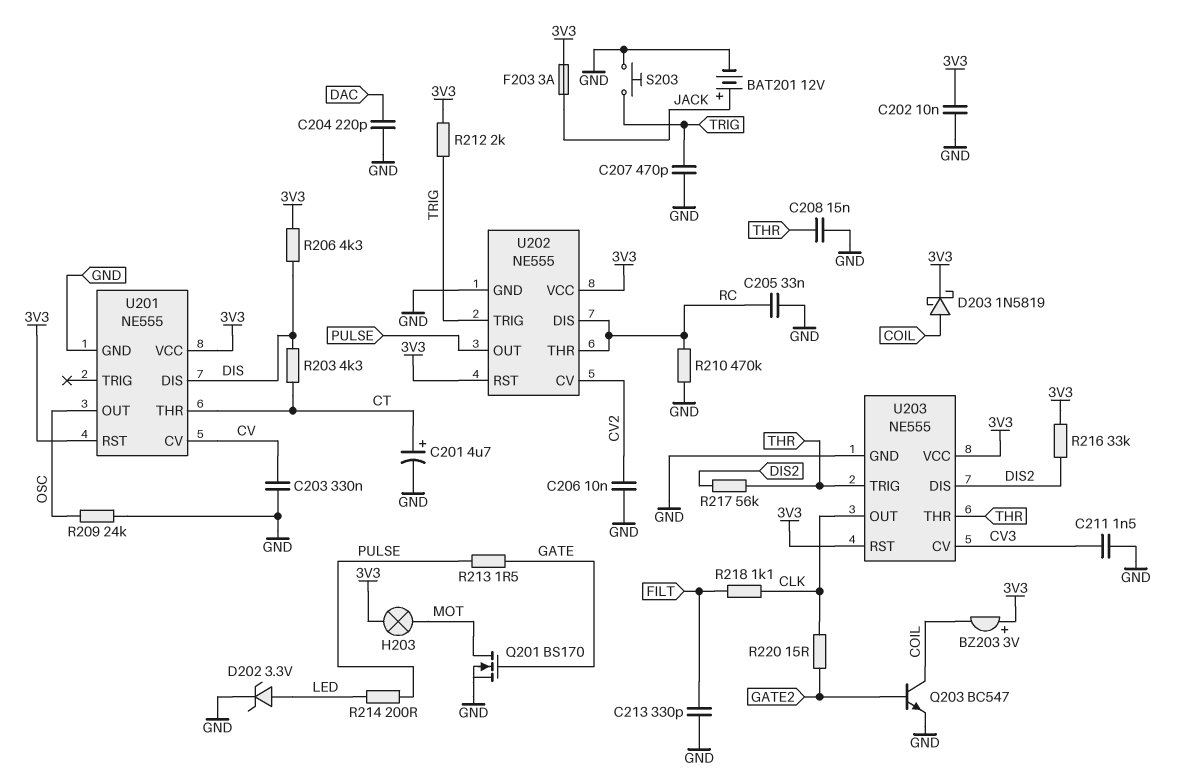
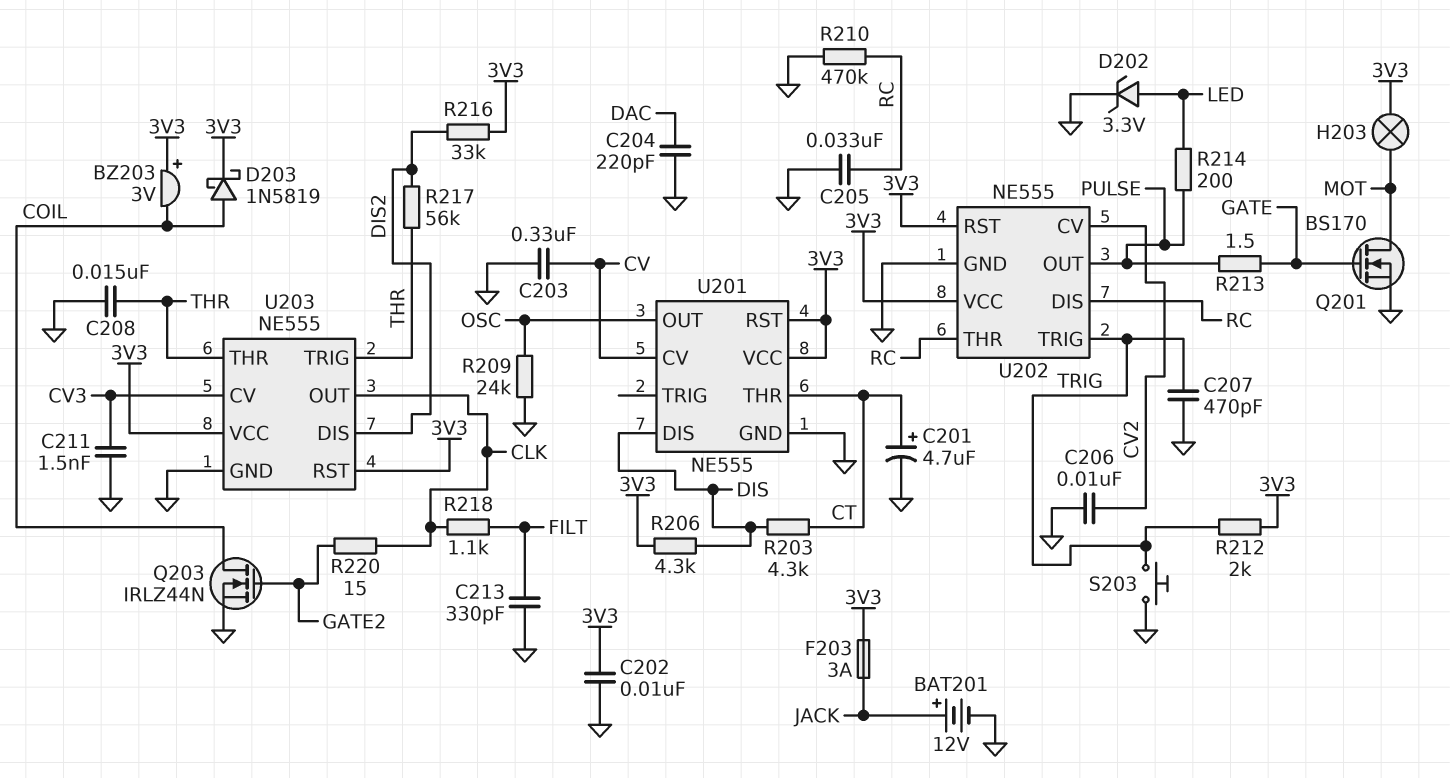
Q203: NPN BC547 (B GATE2, C COIL, E GND) -> NMOS IRLZ44N (G GATE2, D COIL, S GND)

